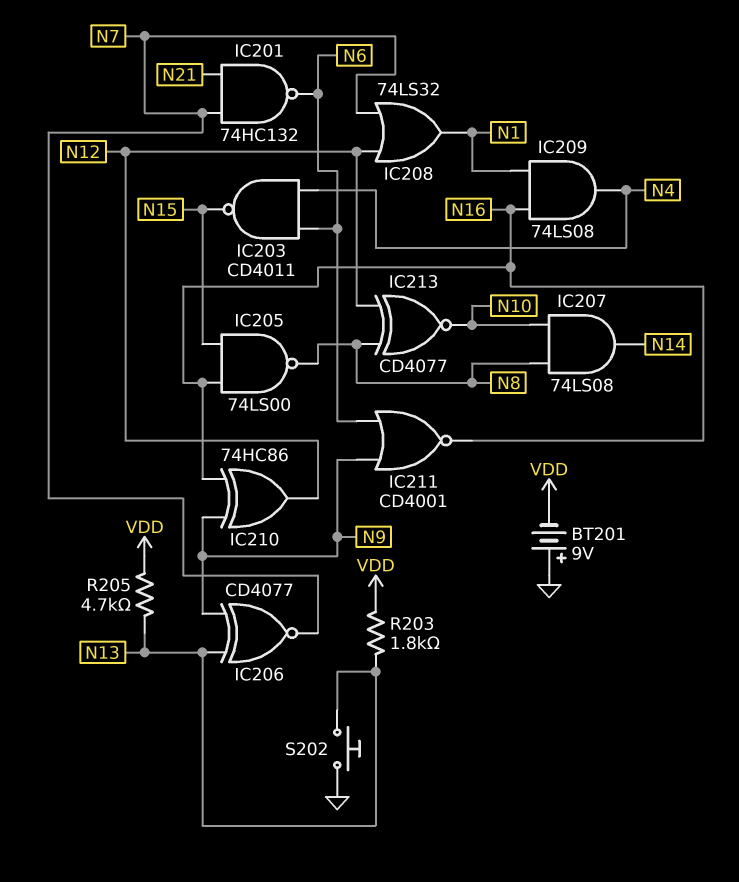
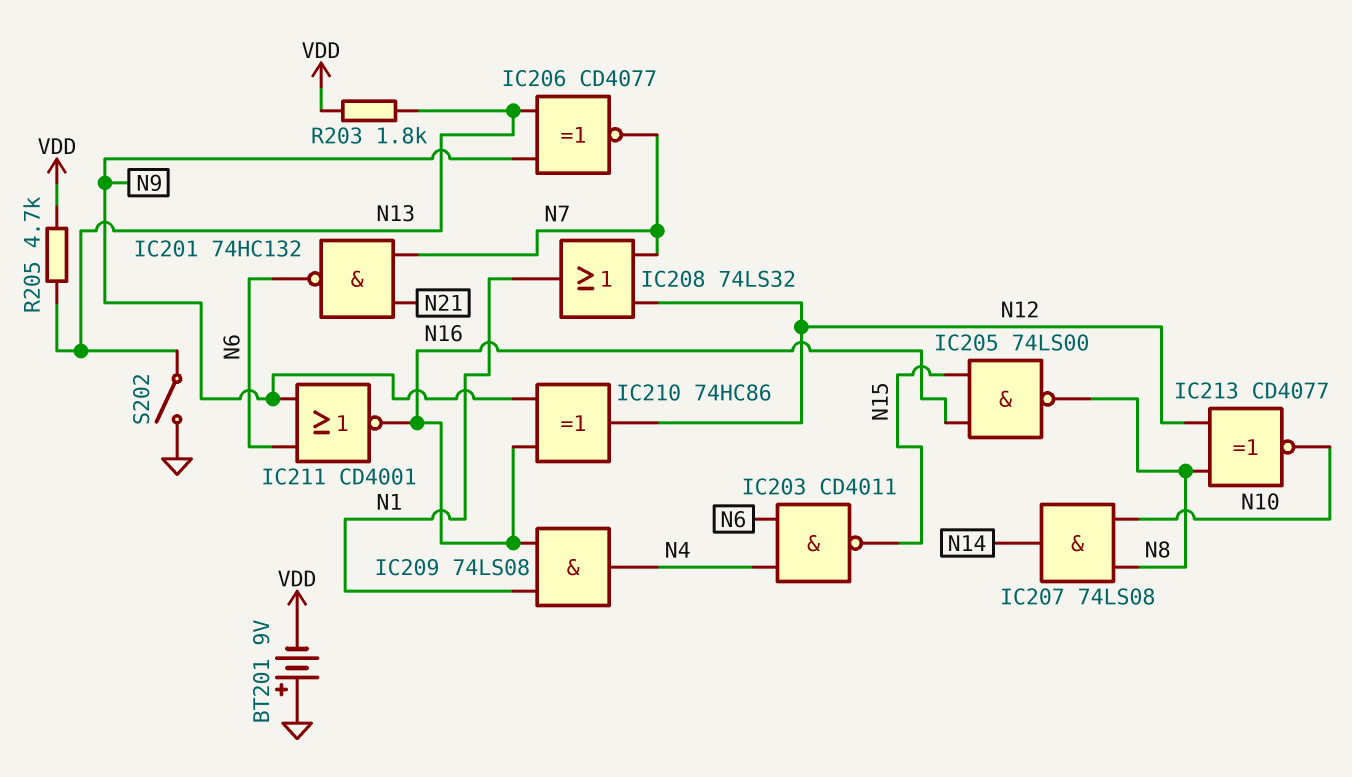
S202: button (GND, N13) -> switch (GND, N13)

